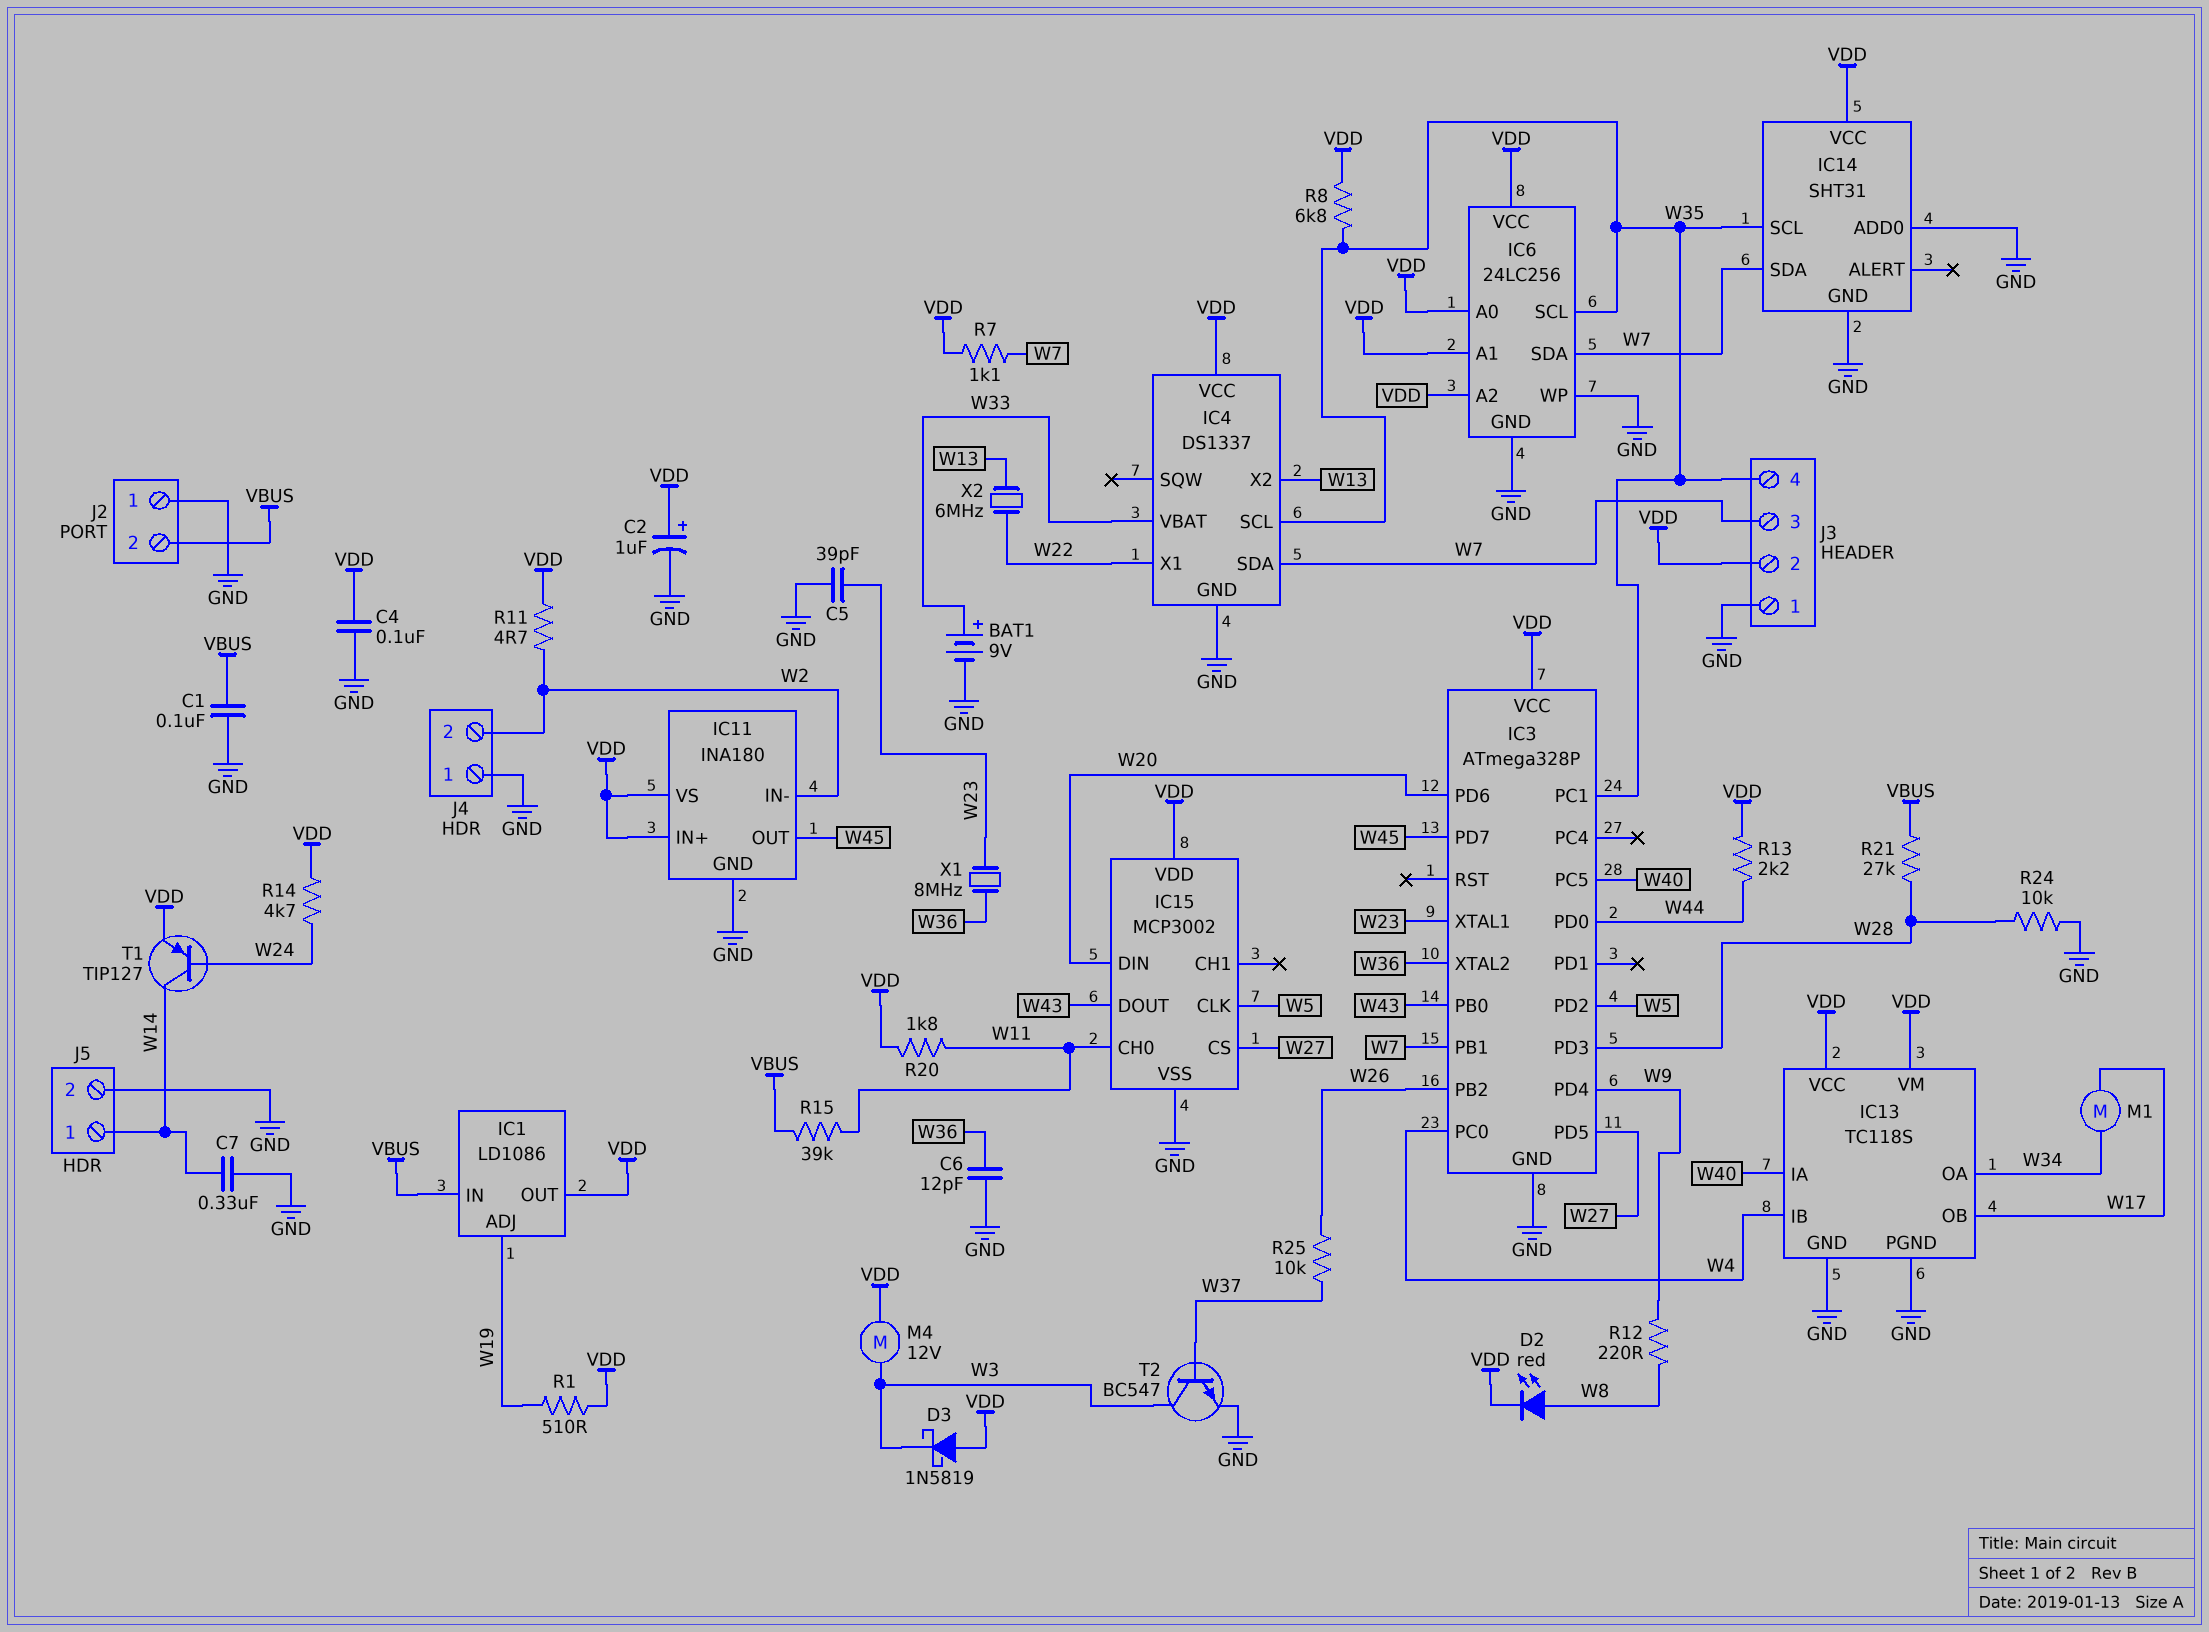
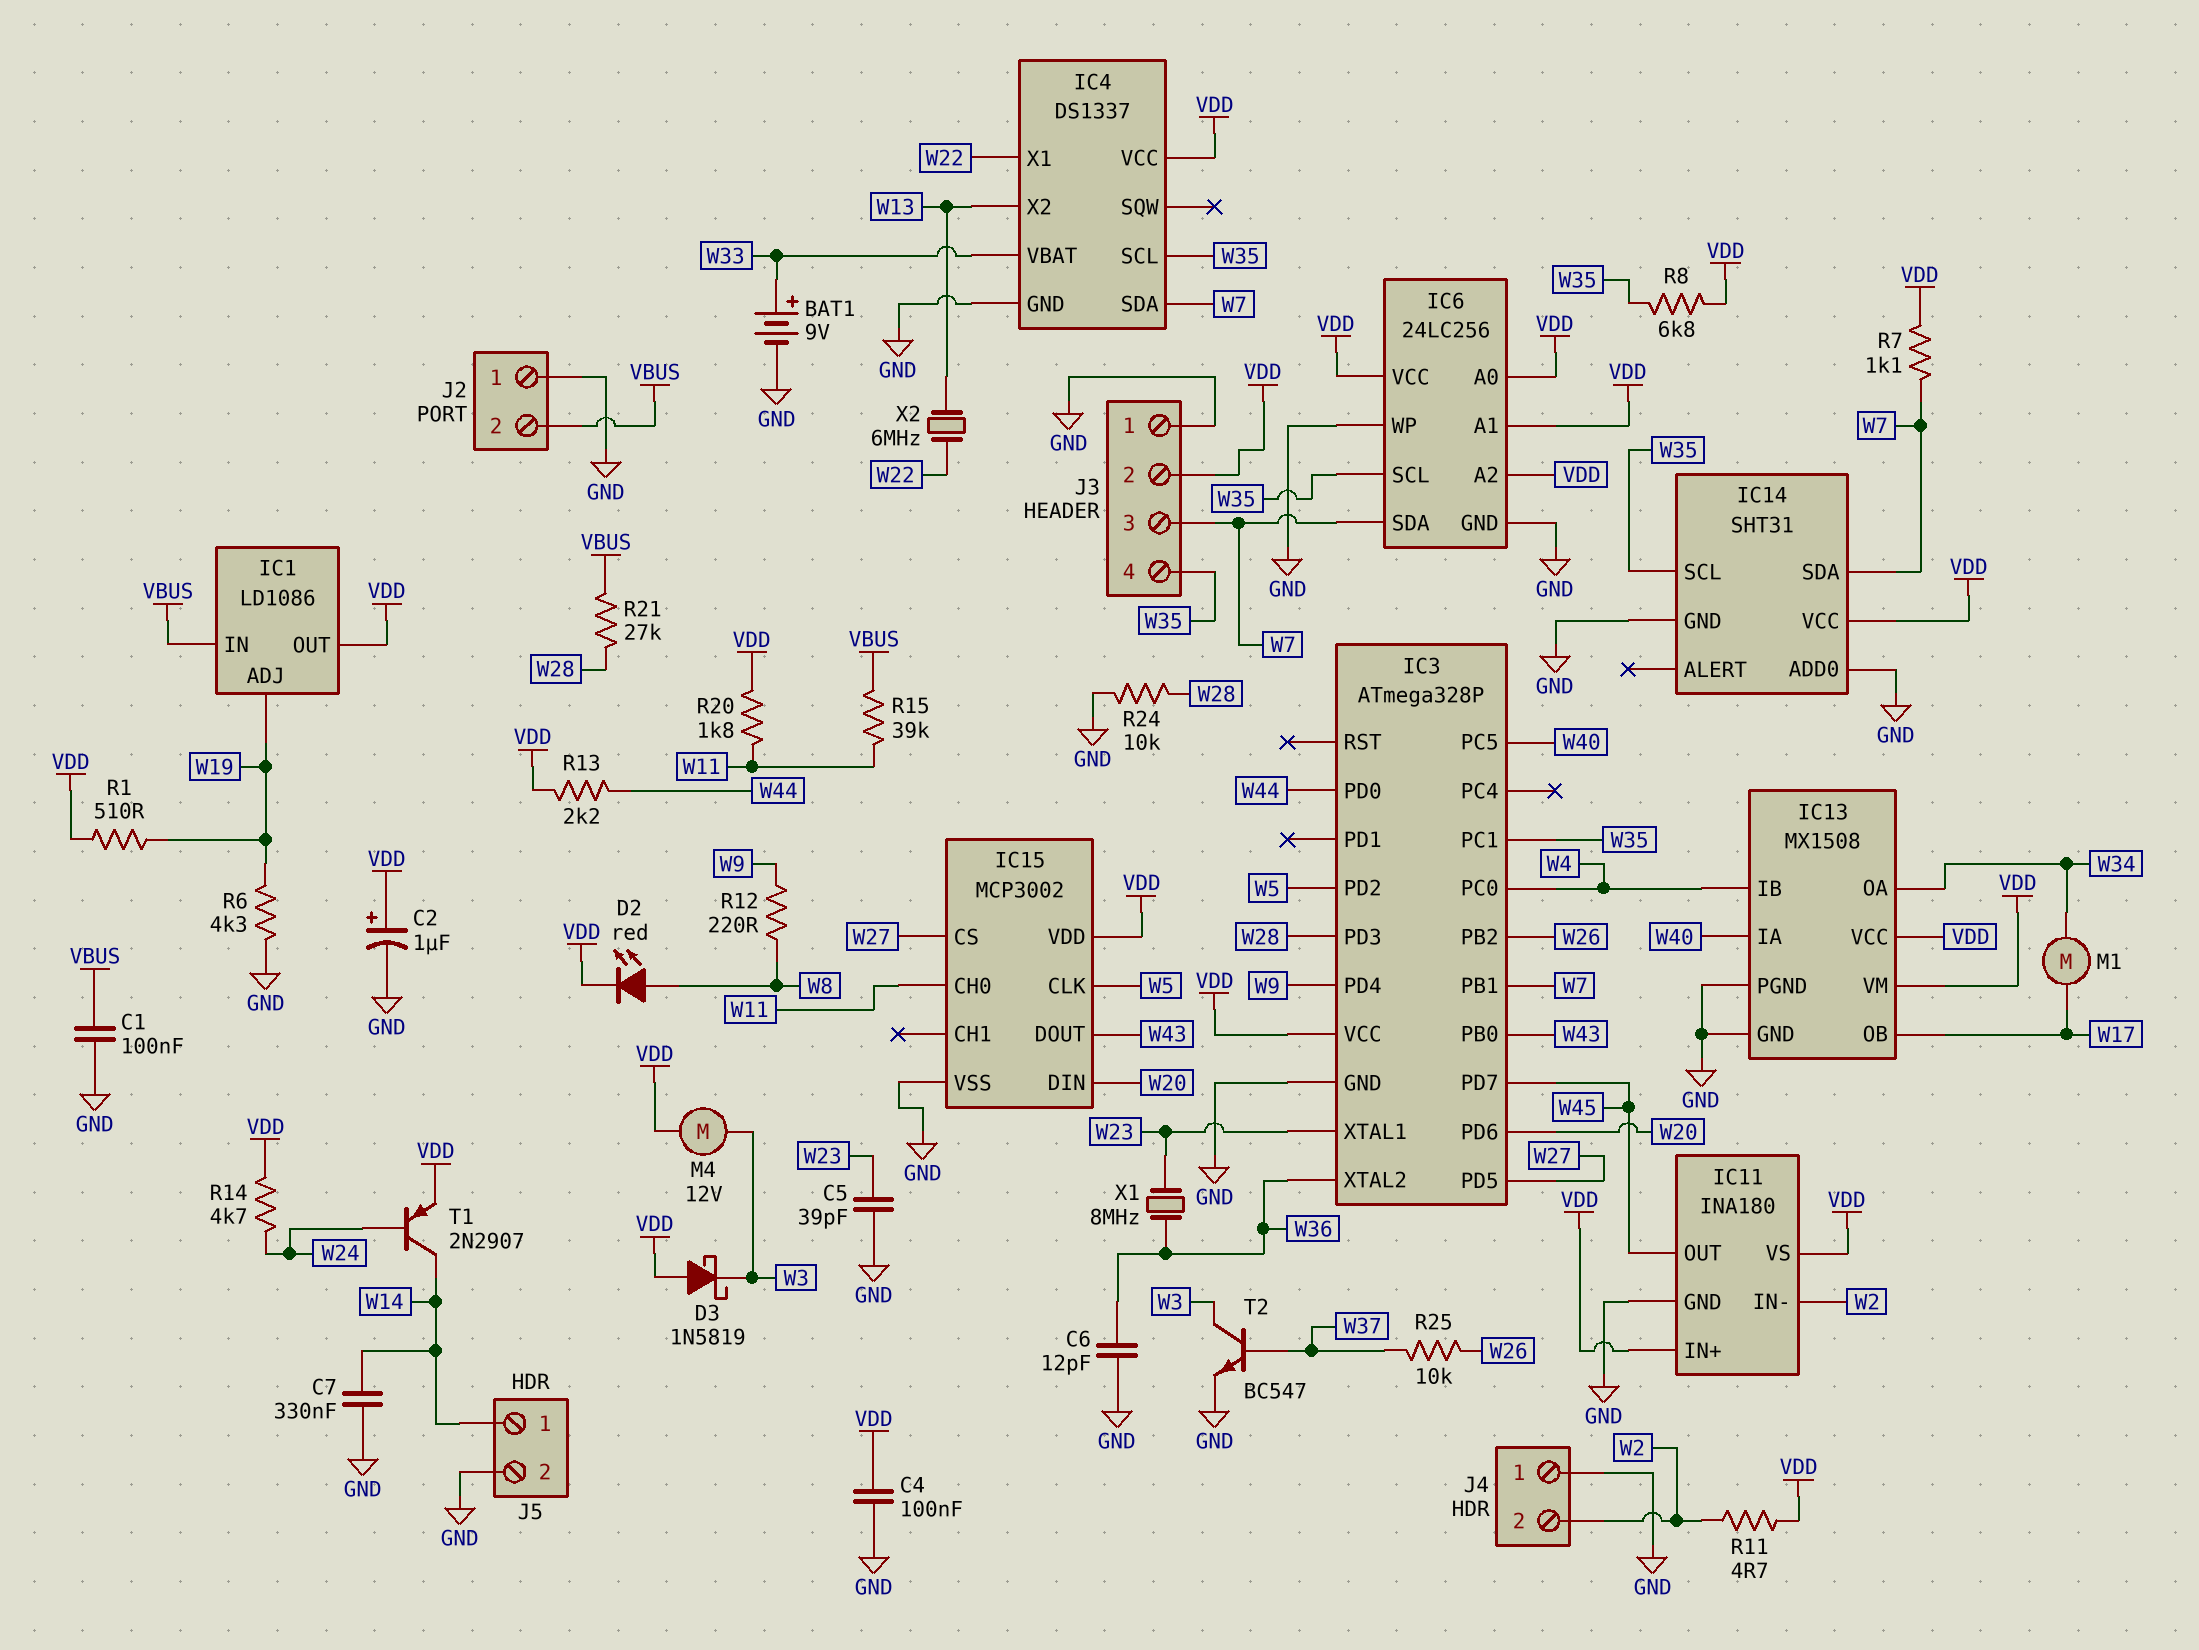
IC13: TC118S -> MX1508
R6: none -> 4.3k (GND, W19)
T1: PNP TIP127 (B W24, C W14, E VDD) -> PNP 2N2907 (B W24, C W14, E VDD)

